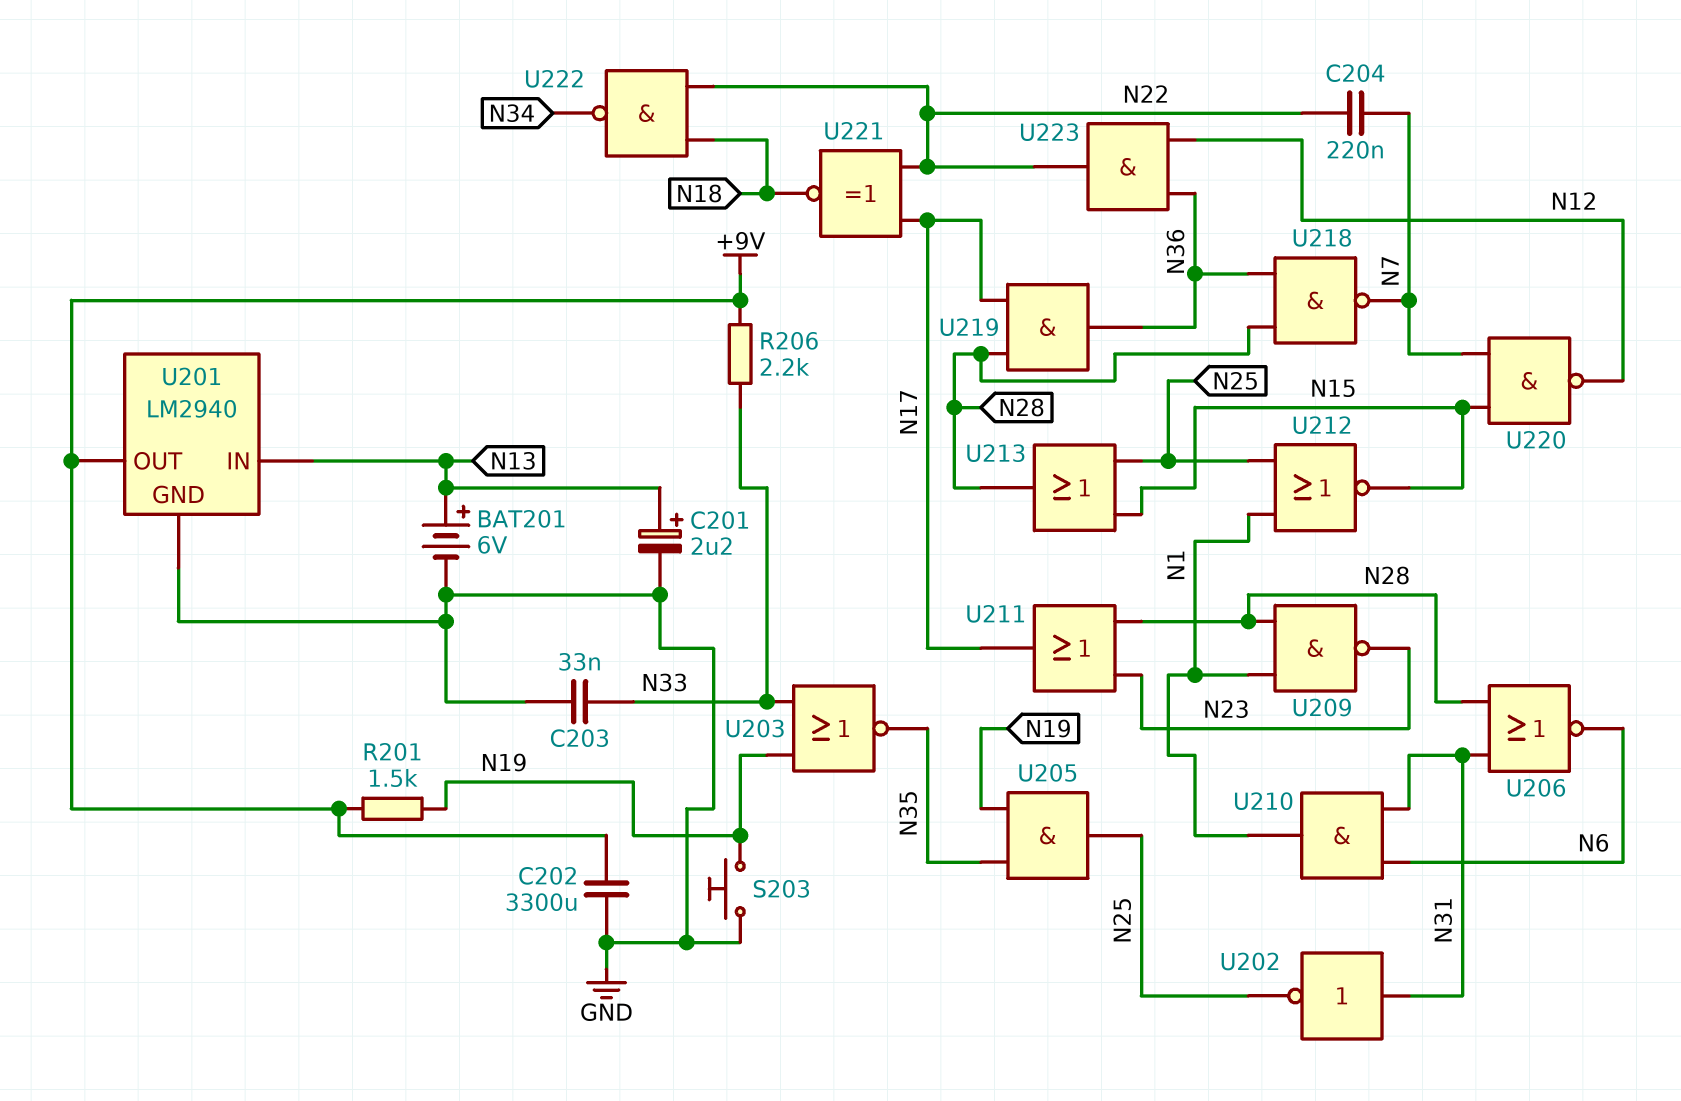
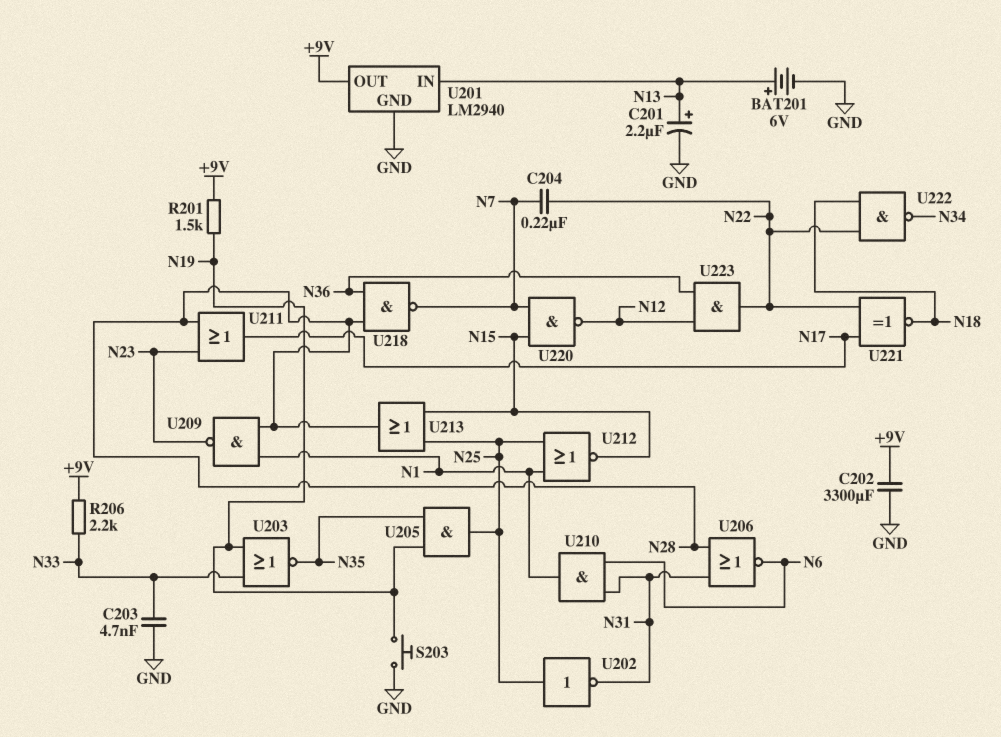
C203: 33nF (GND, N33) -> 4.7nF (GND, N33)
U202: NOT (in N31, out N25) -> NOT (in N25, out N31)
U219: AND (in N17, in N28, out N36) -> none

